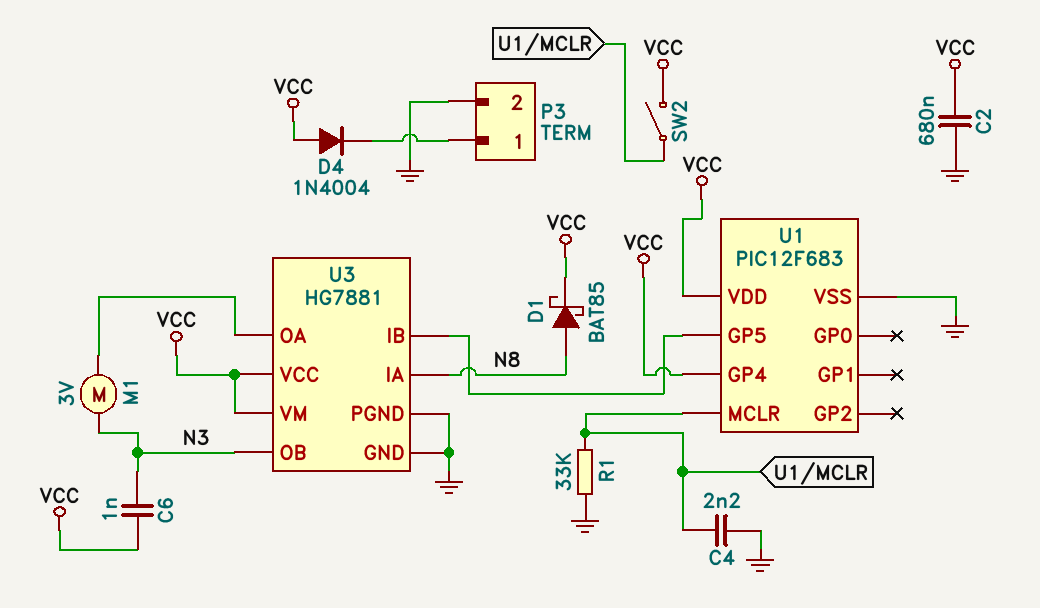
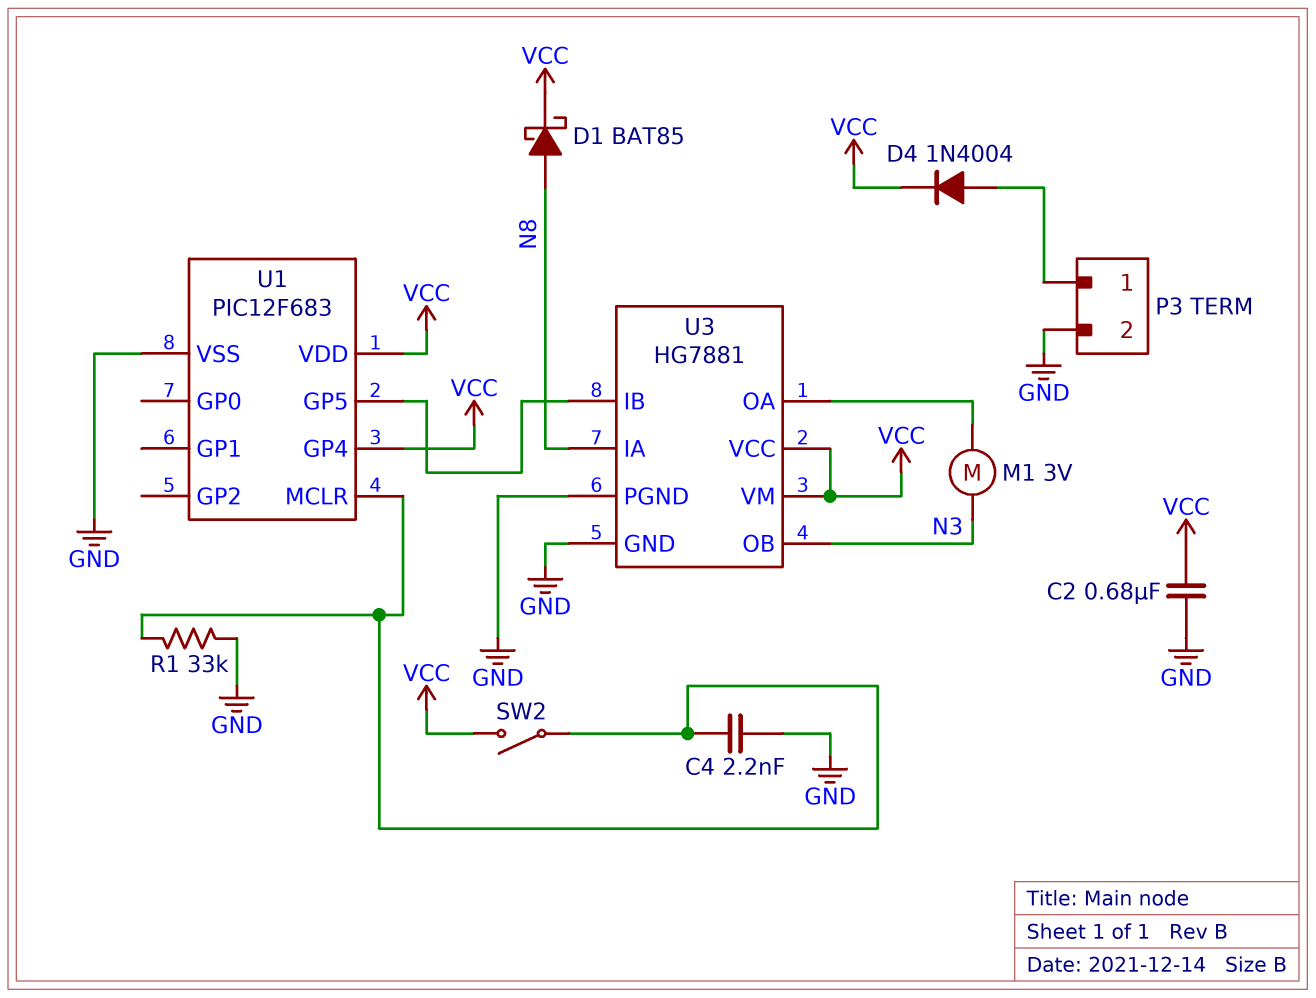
C6: 1nF (N3, VCC) -> none
D4: diode 1N4004 (A VCC, K P3/1) -> diode 1N4004 (A P3/1, K VCC)

